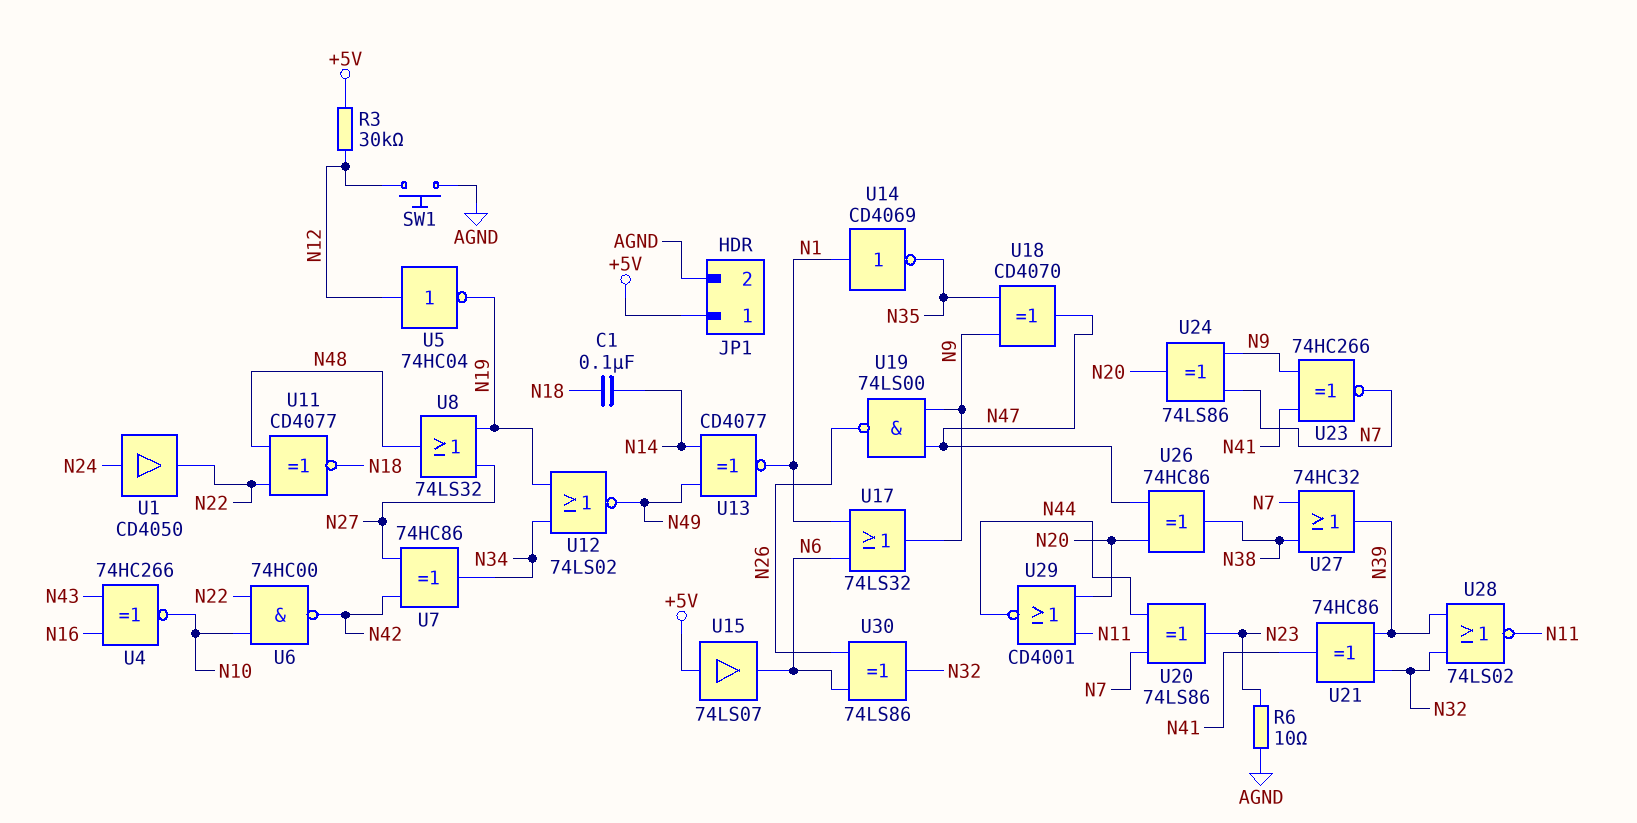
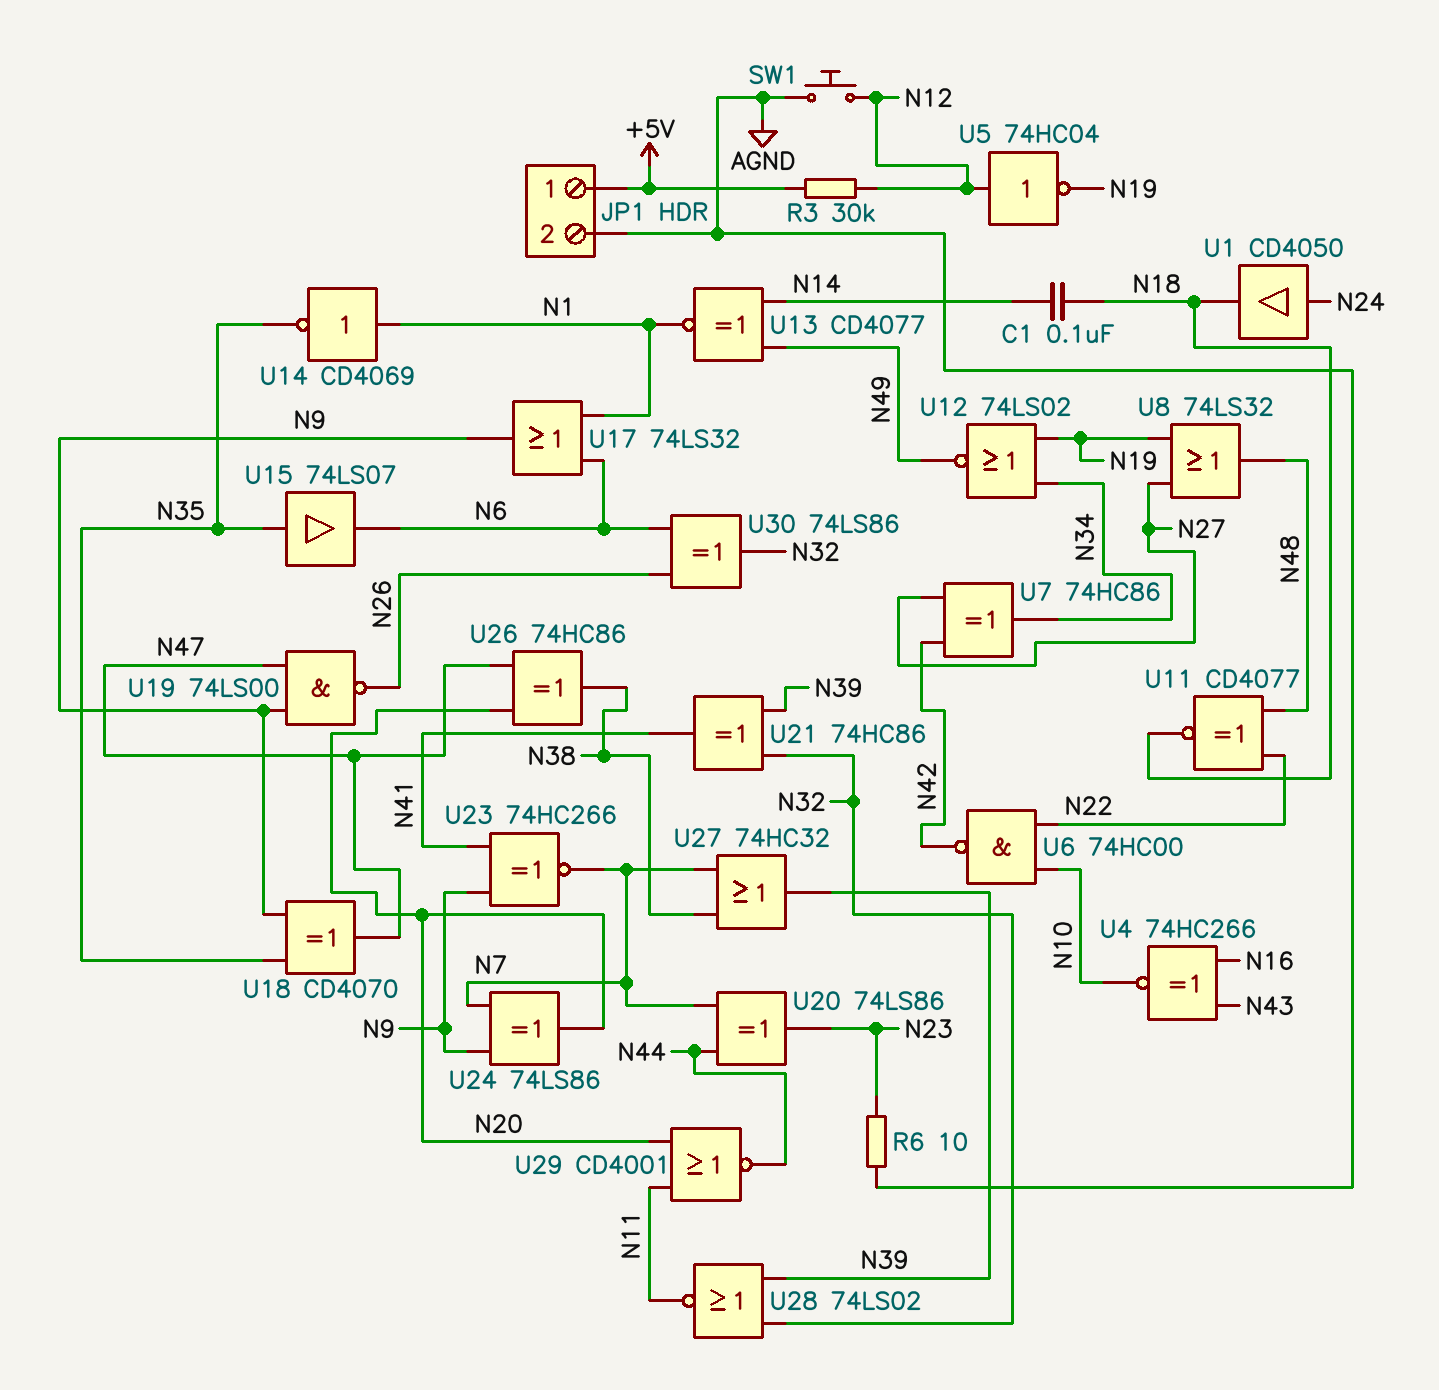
U1: buffer CD4050 (in N24, out N22) -> buffer CD4050 (in N24, out N18)
U15: buffer 74LS07 (in +5V, out N6) -> buffer 74LS07 (in N35, out N6)

